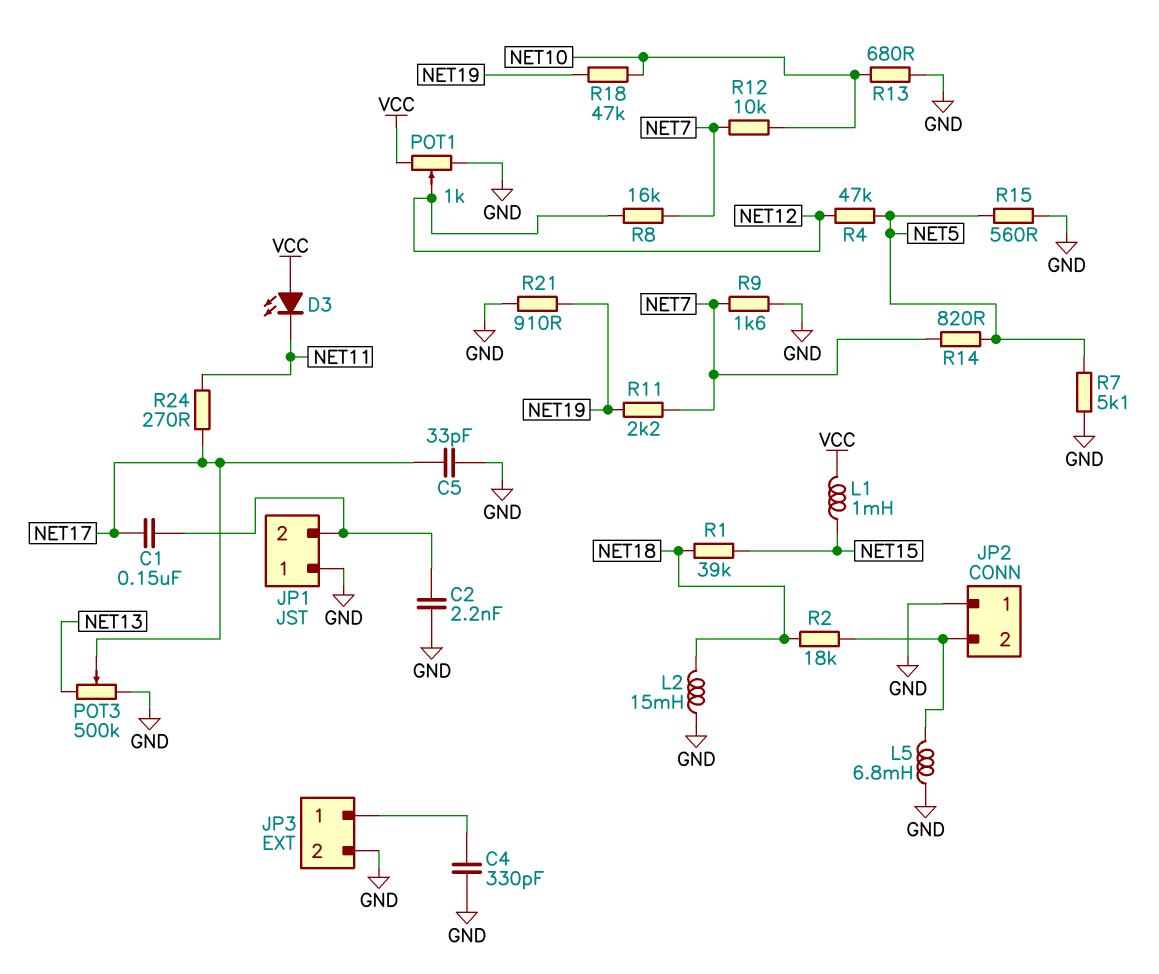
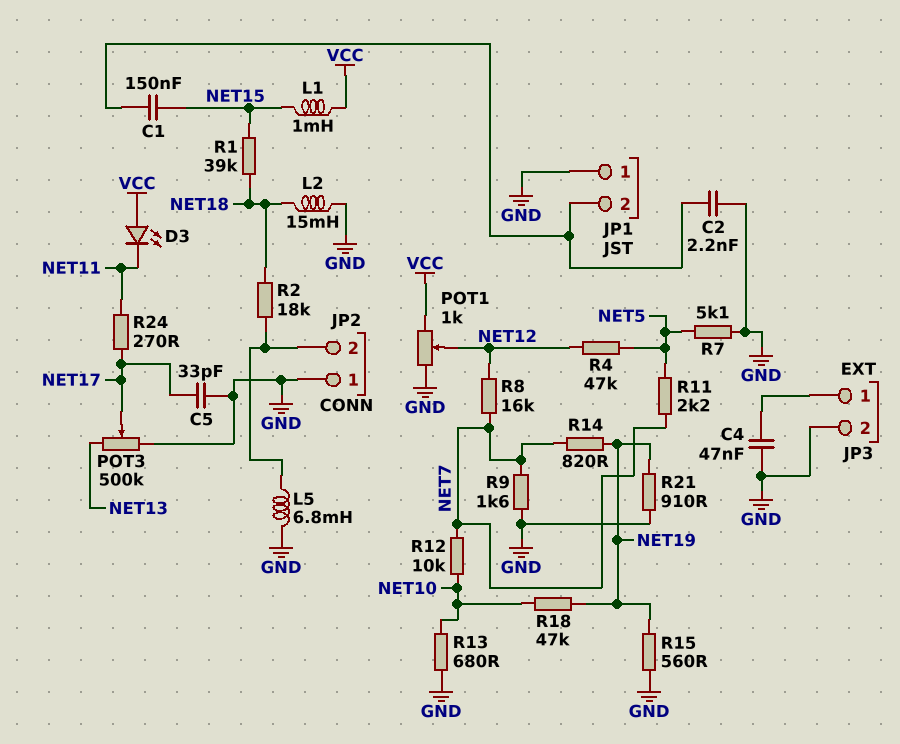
C1: 150nF (JP1/2, NET17) -> 150nF (JP1/2, NET15)
C4: 330pF (GND, JP3/1) -> 47nF (GND, JP3/1)
R11: 2.2k (NET7, NET19) -> 2.2k (NET5, NET7)
R14: 820 (NET5, NET7) -> 820 (NET7, NET19)
R15: 560 (GND, NET5) -> 560 (GND, NET19)

